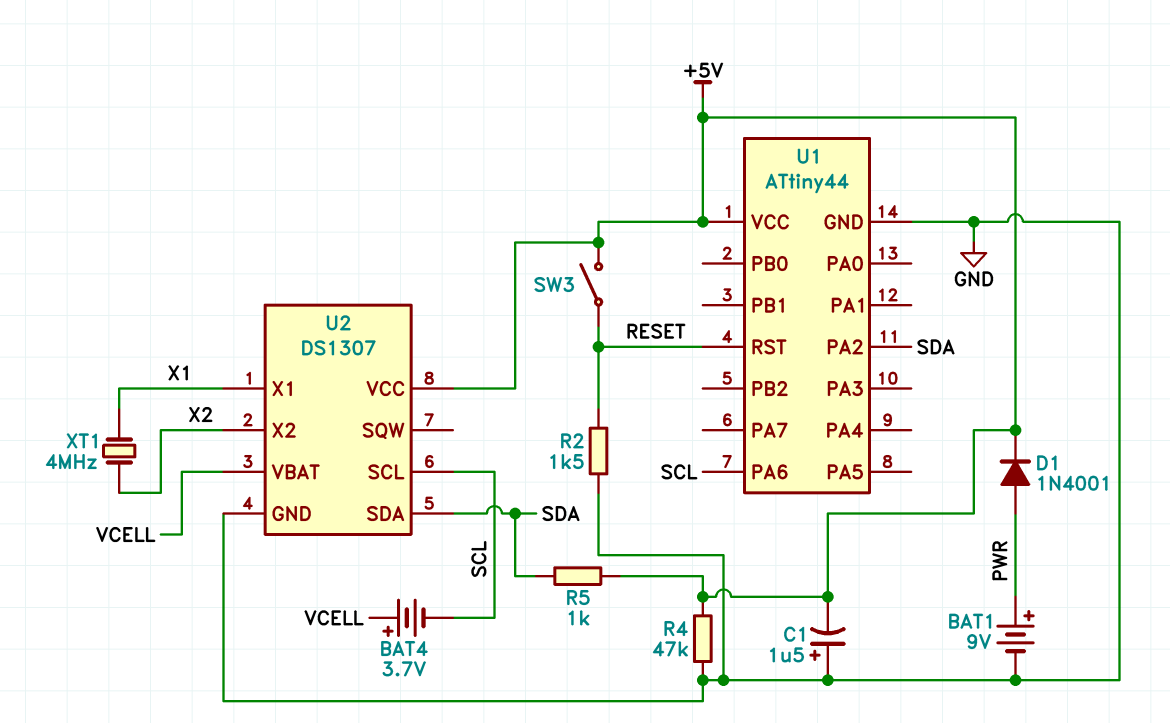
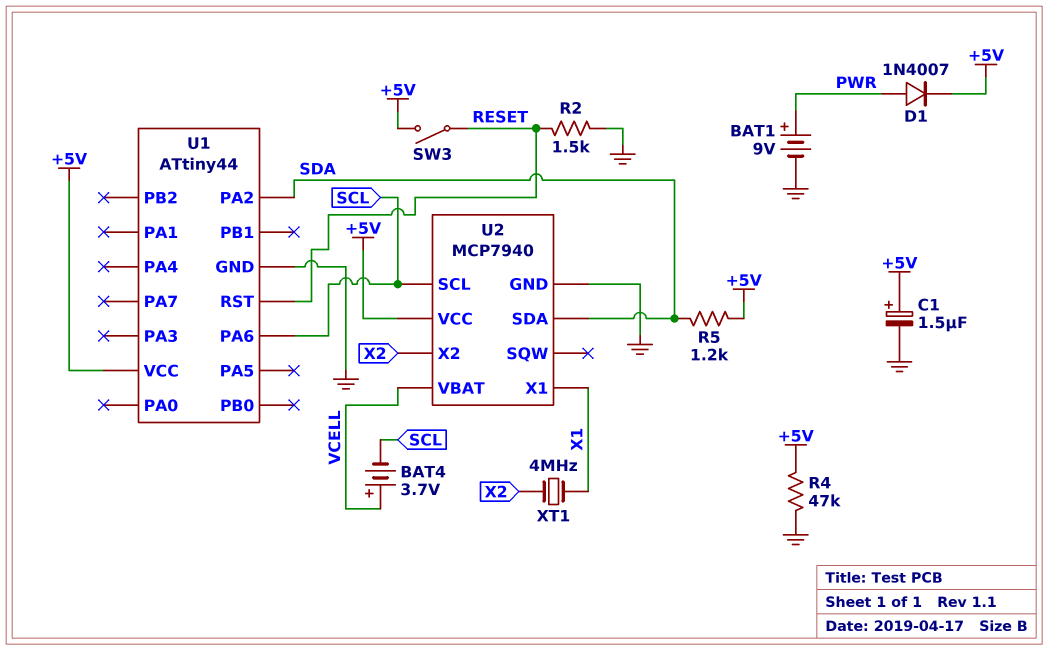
C1: 1.5uF (plus GND, minus +5V) -> 1.5uF (plus +5V, minus GND)
D1: diode 1N4001 (A PWR, K +5V) -> diode 1N4007 (A PWR, K +5V)
R5: 1k (+5V, SDA) -> 1.2k (+5V, SDA)
U2: DS1307 -> MCP7940

